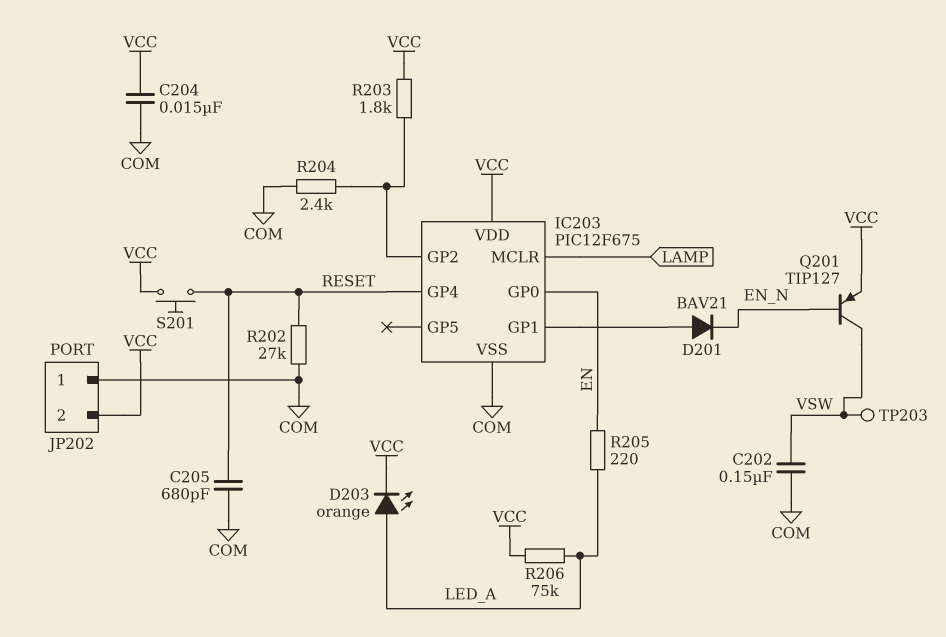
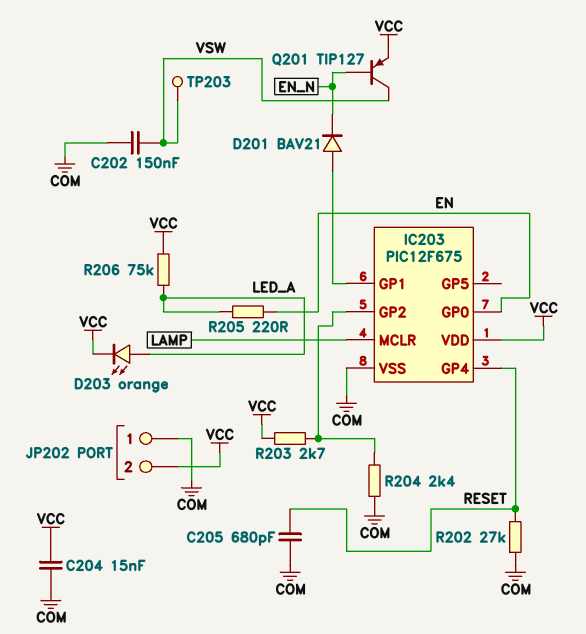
R203: 1.8k (IC203/GP2, VCC) -> 2.7k (IC203/GP2, VCC)
S201: button (RESET, VCC) -> none

